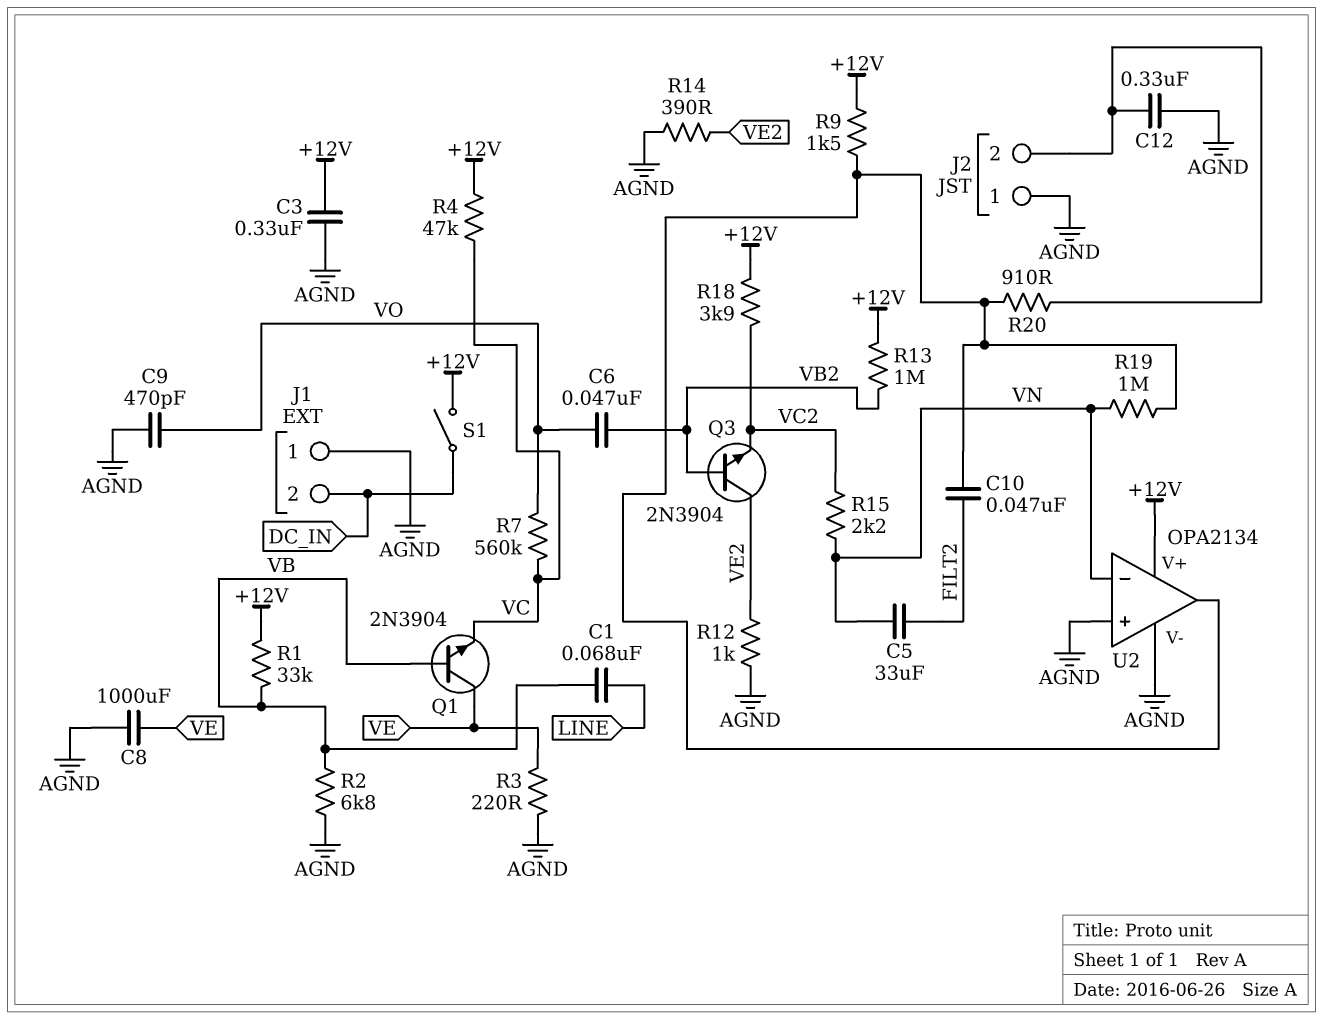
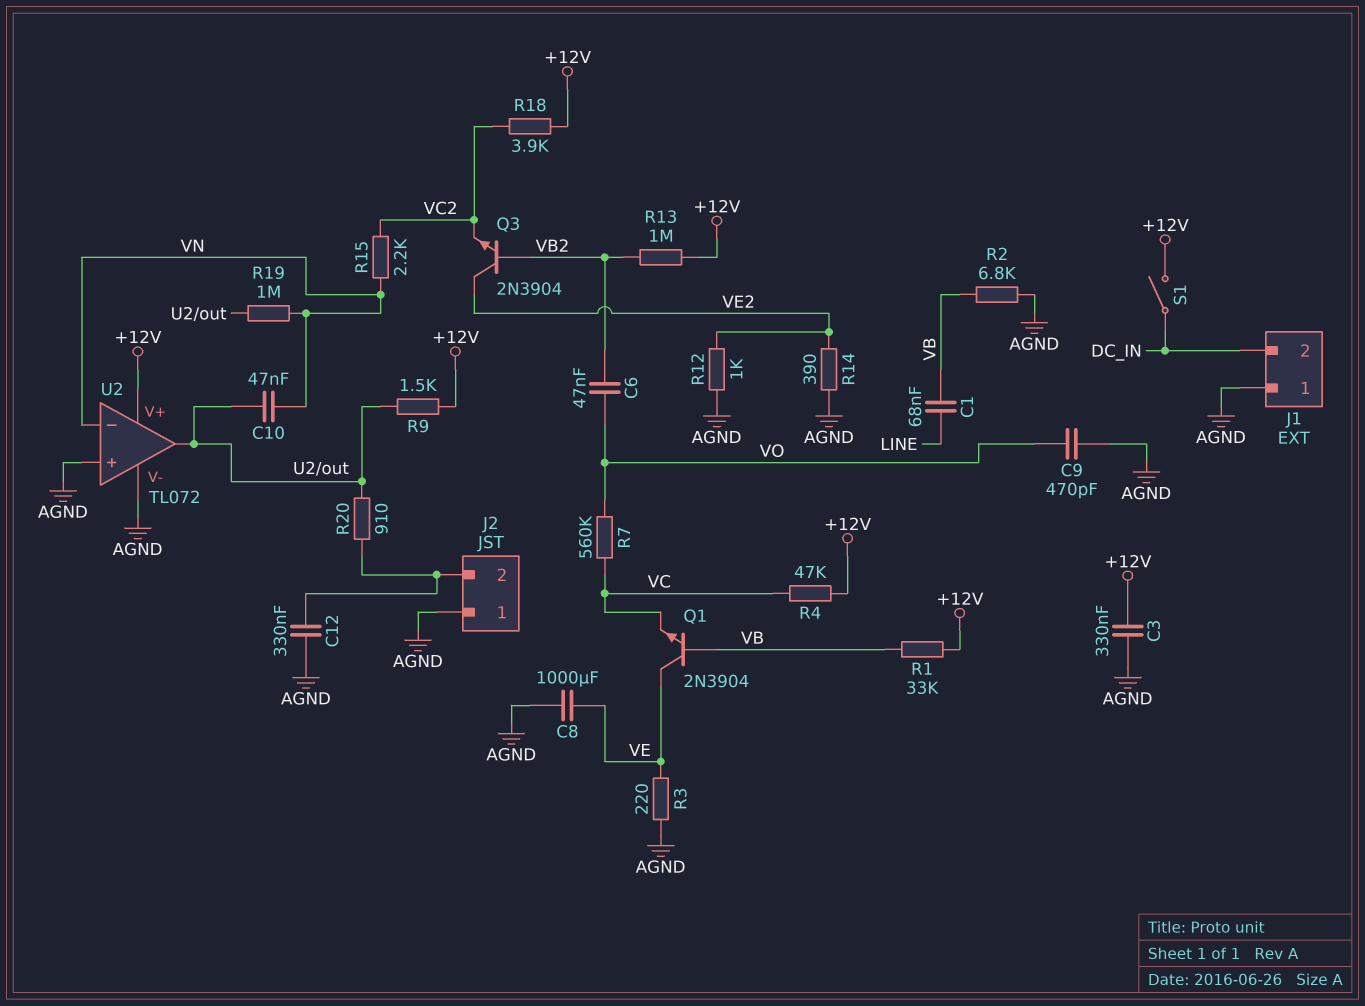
C5: 33uF (FILT2, VN) -> none
C10: 47nF (FILT2, U2/out) -> 47nF (U2/out, VN)
U2: OPA2134 -> TL072

